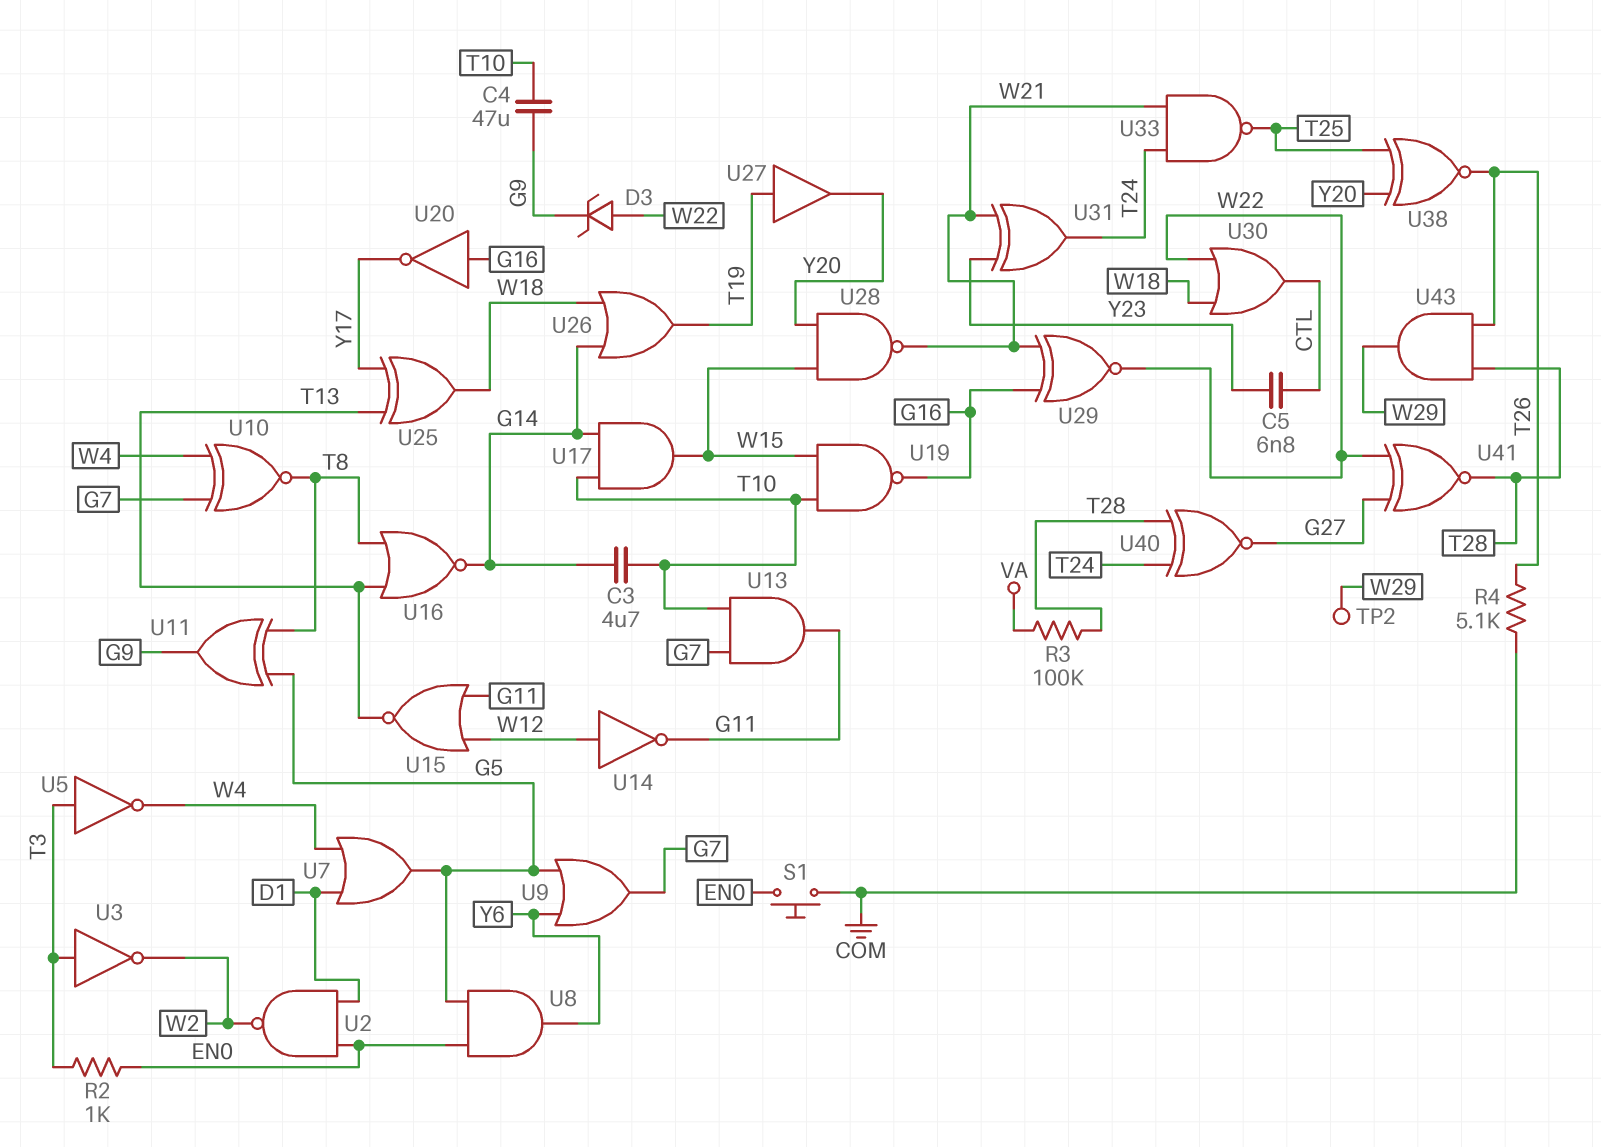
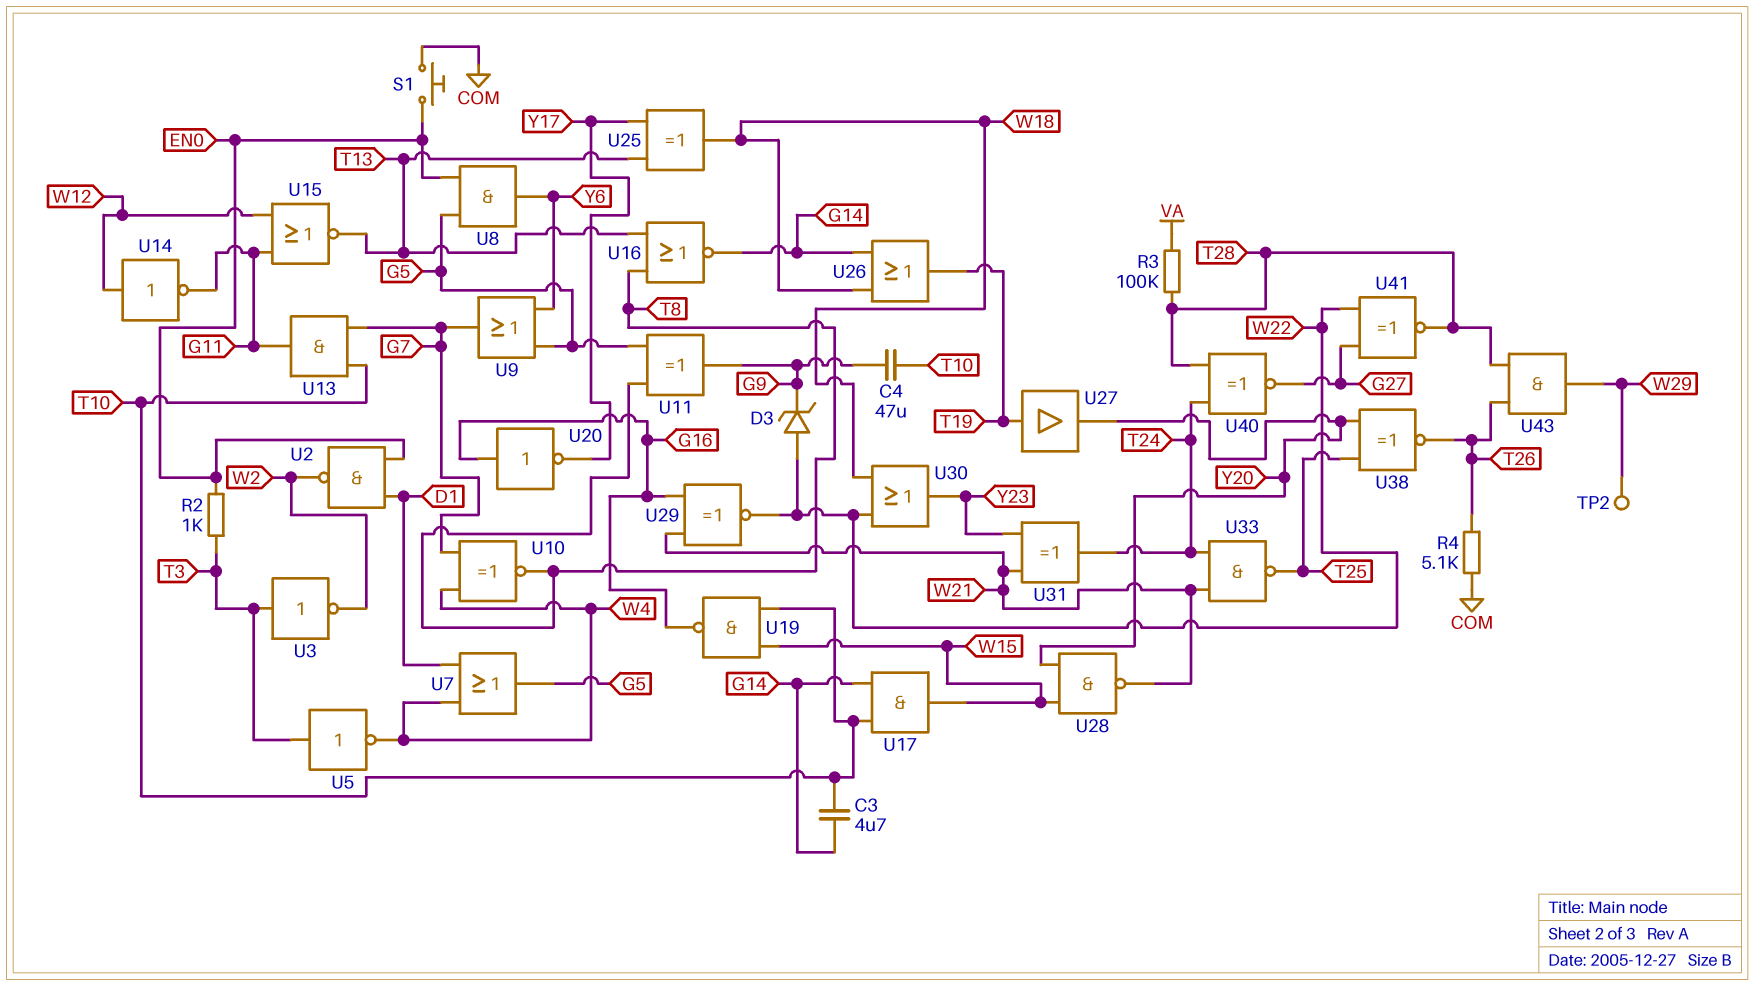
C5: 6.8nF (CTL, Y23) -> none
U30: OR (in W18, in W22, out CTL) -> OR (in W18, in W22, out Y23)

